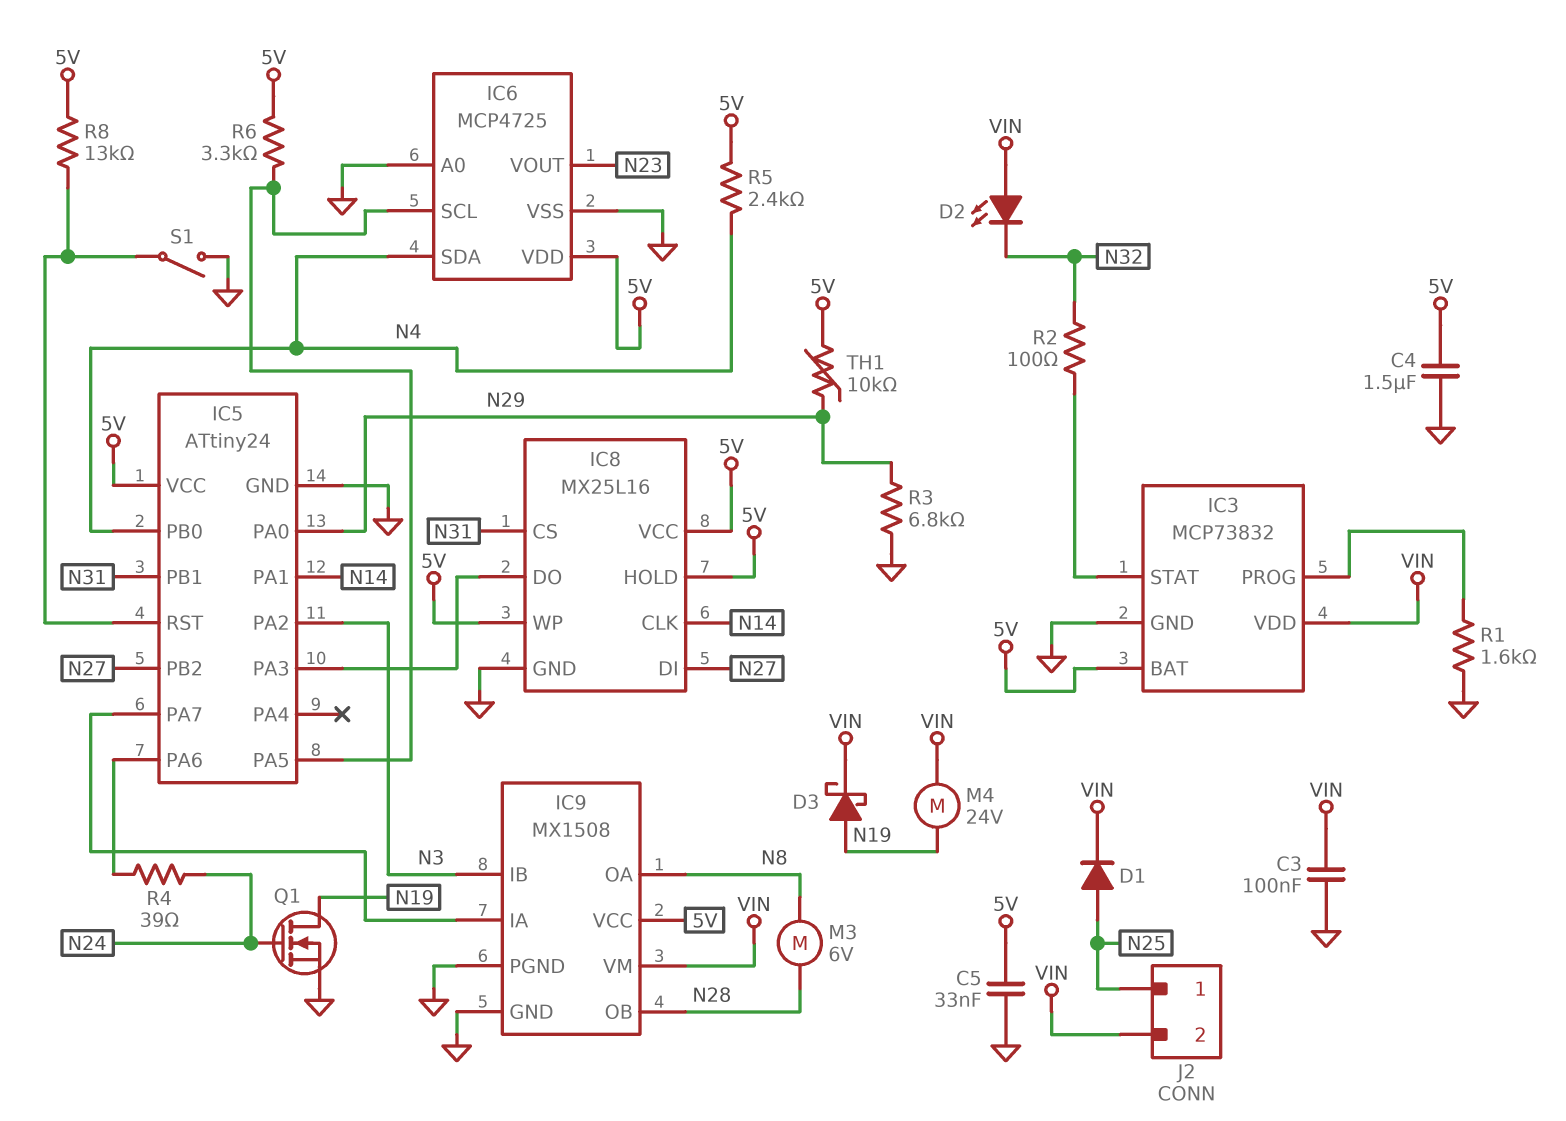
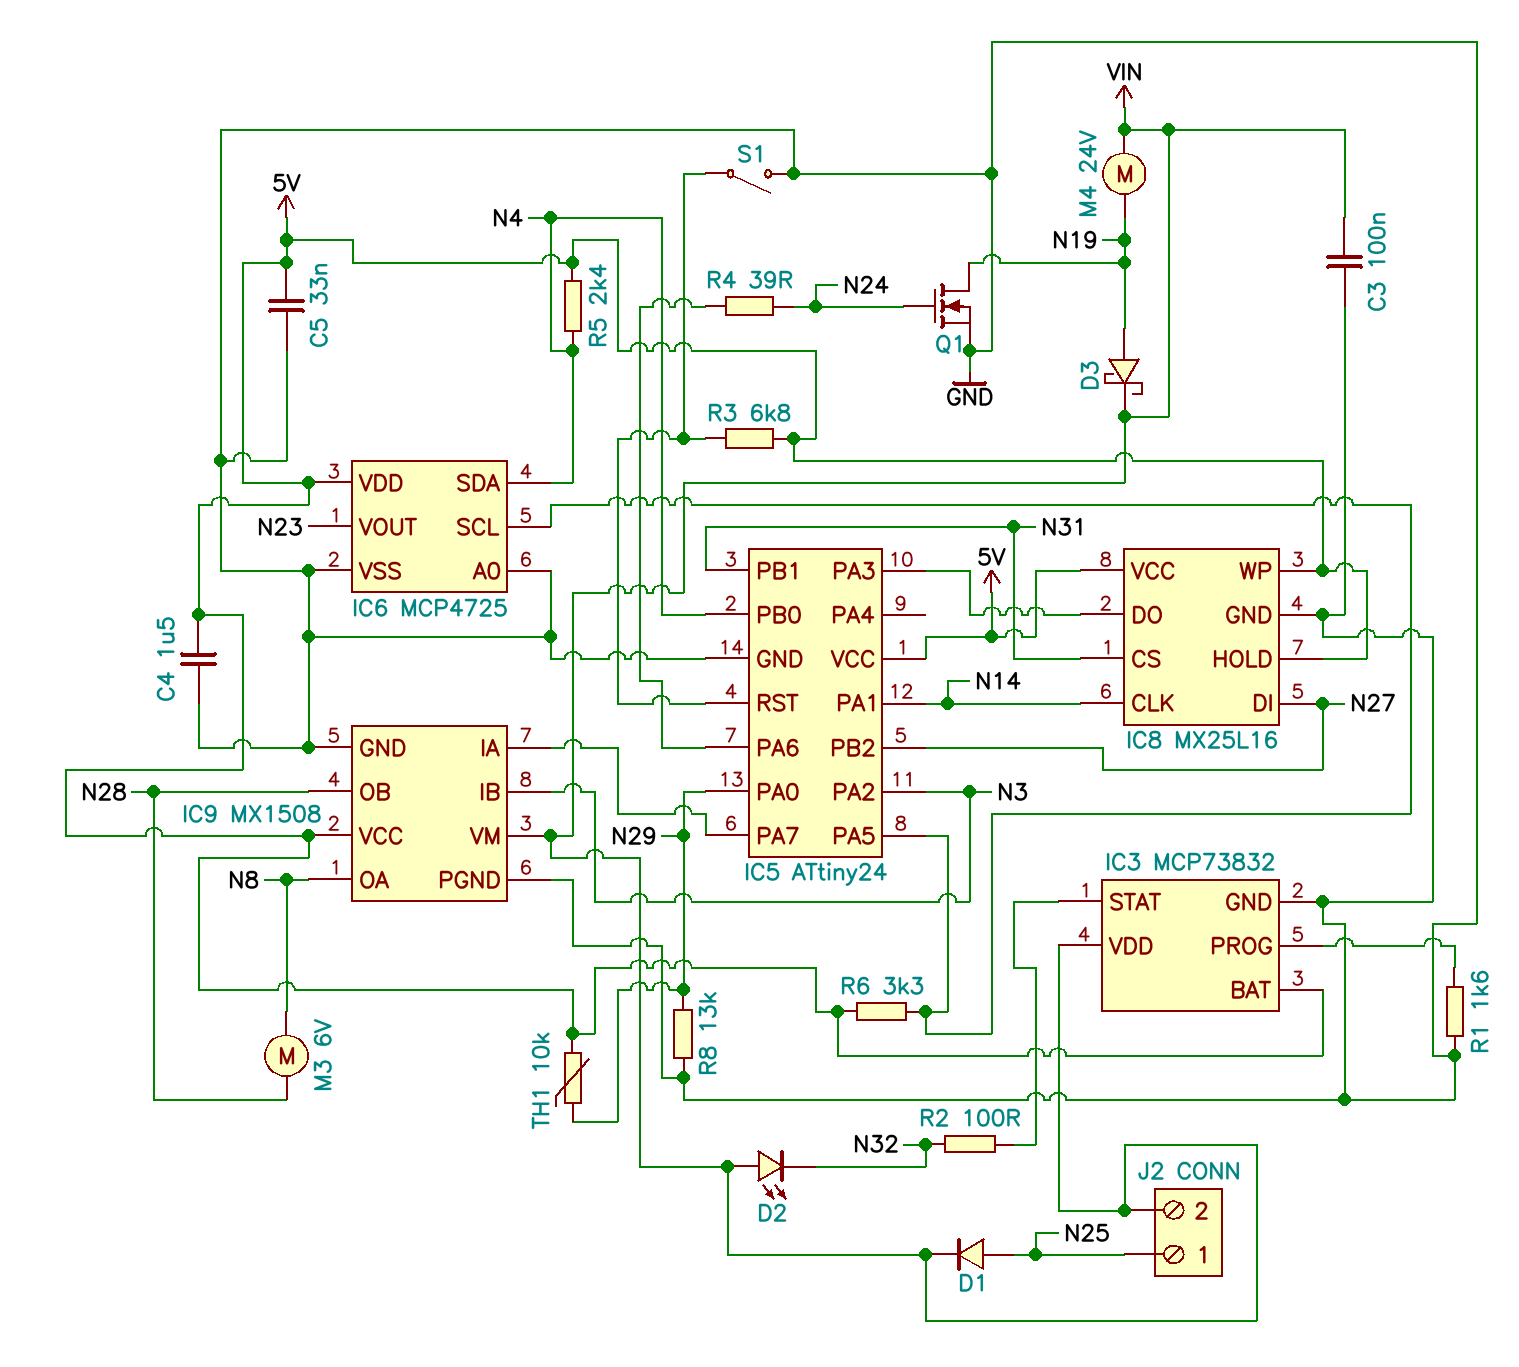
R3: 6.8k (GND, N29) -> 6.8k (5V, IC5/RST)
R8: 13k (5V, IC5/RST) -> 13k (GND, N29)

